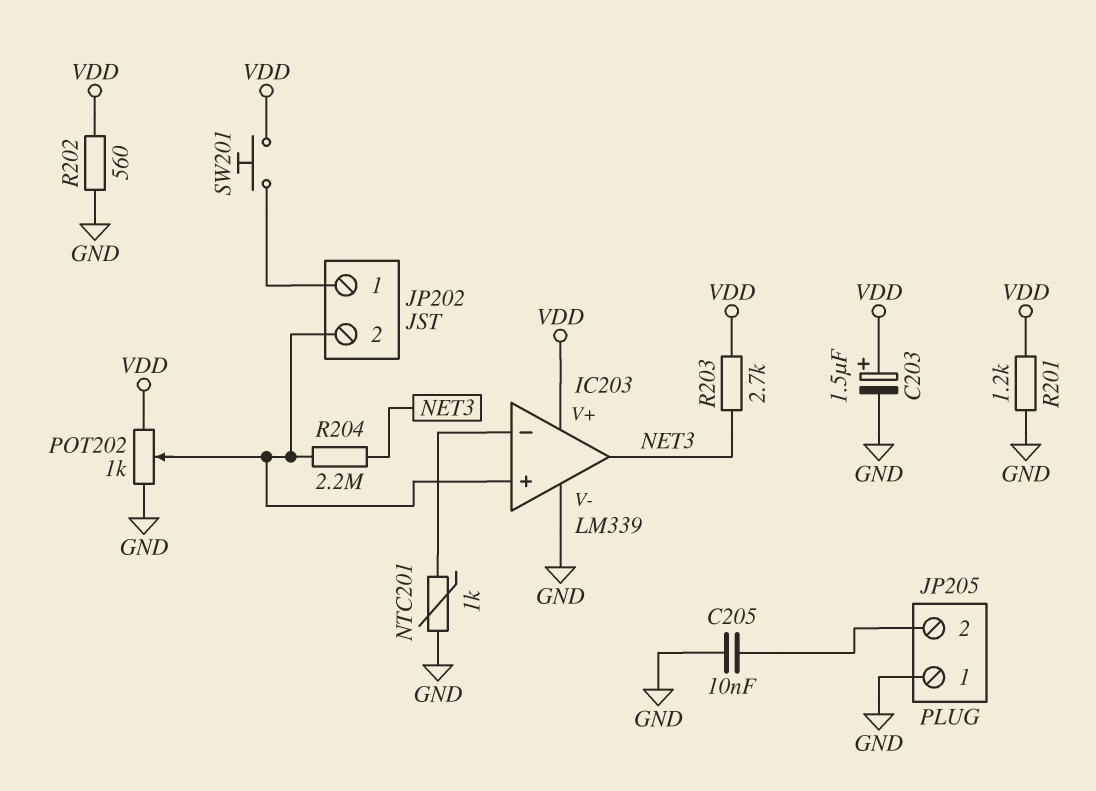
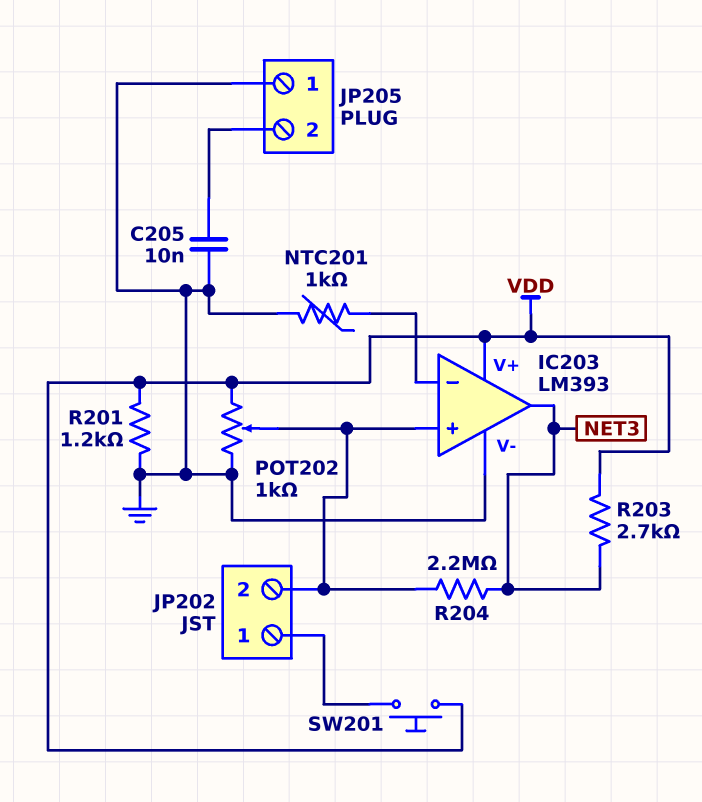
C203: 1.5uF (plus VDD, minus GND) -> none
IC203: LM339 -> LM393
R202: 560 (GND, VDD) -> none

